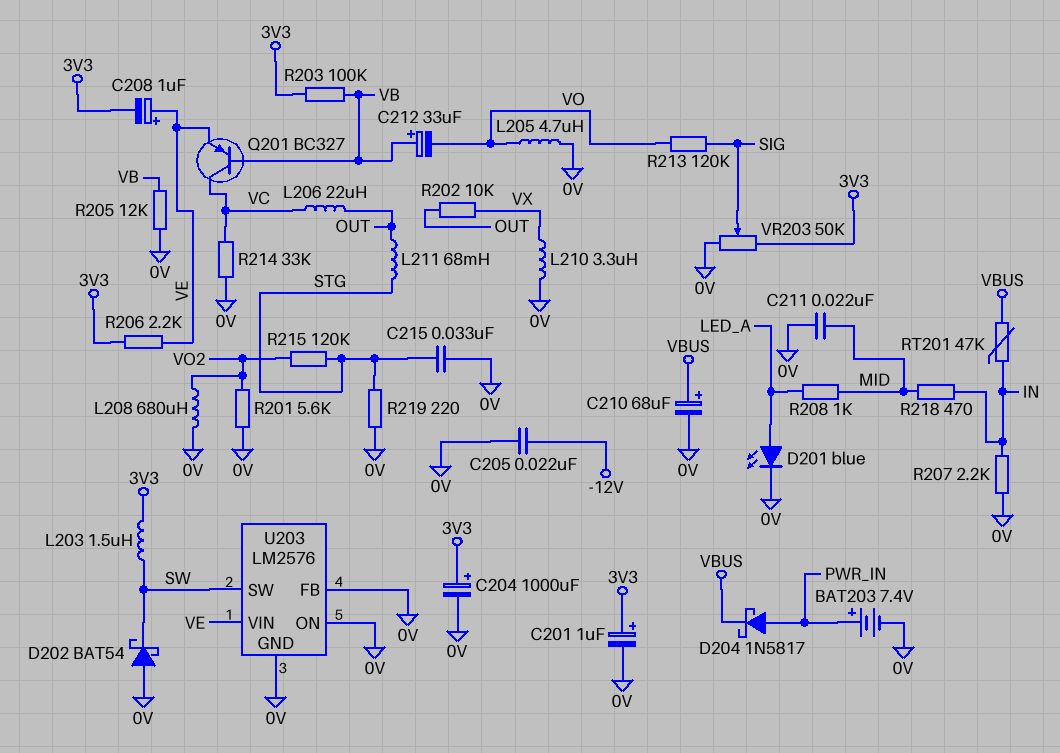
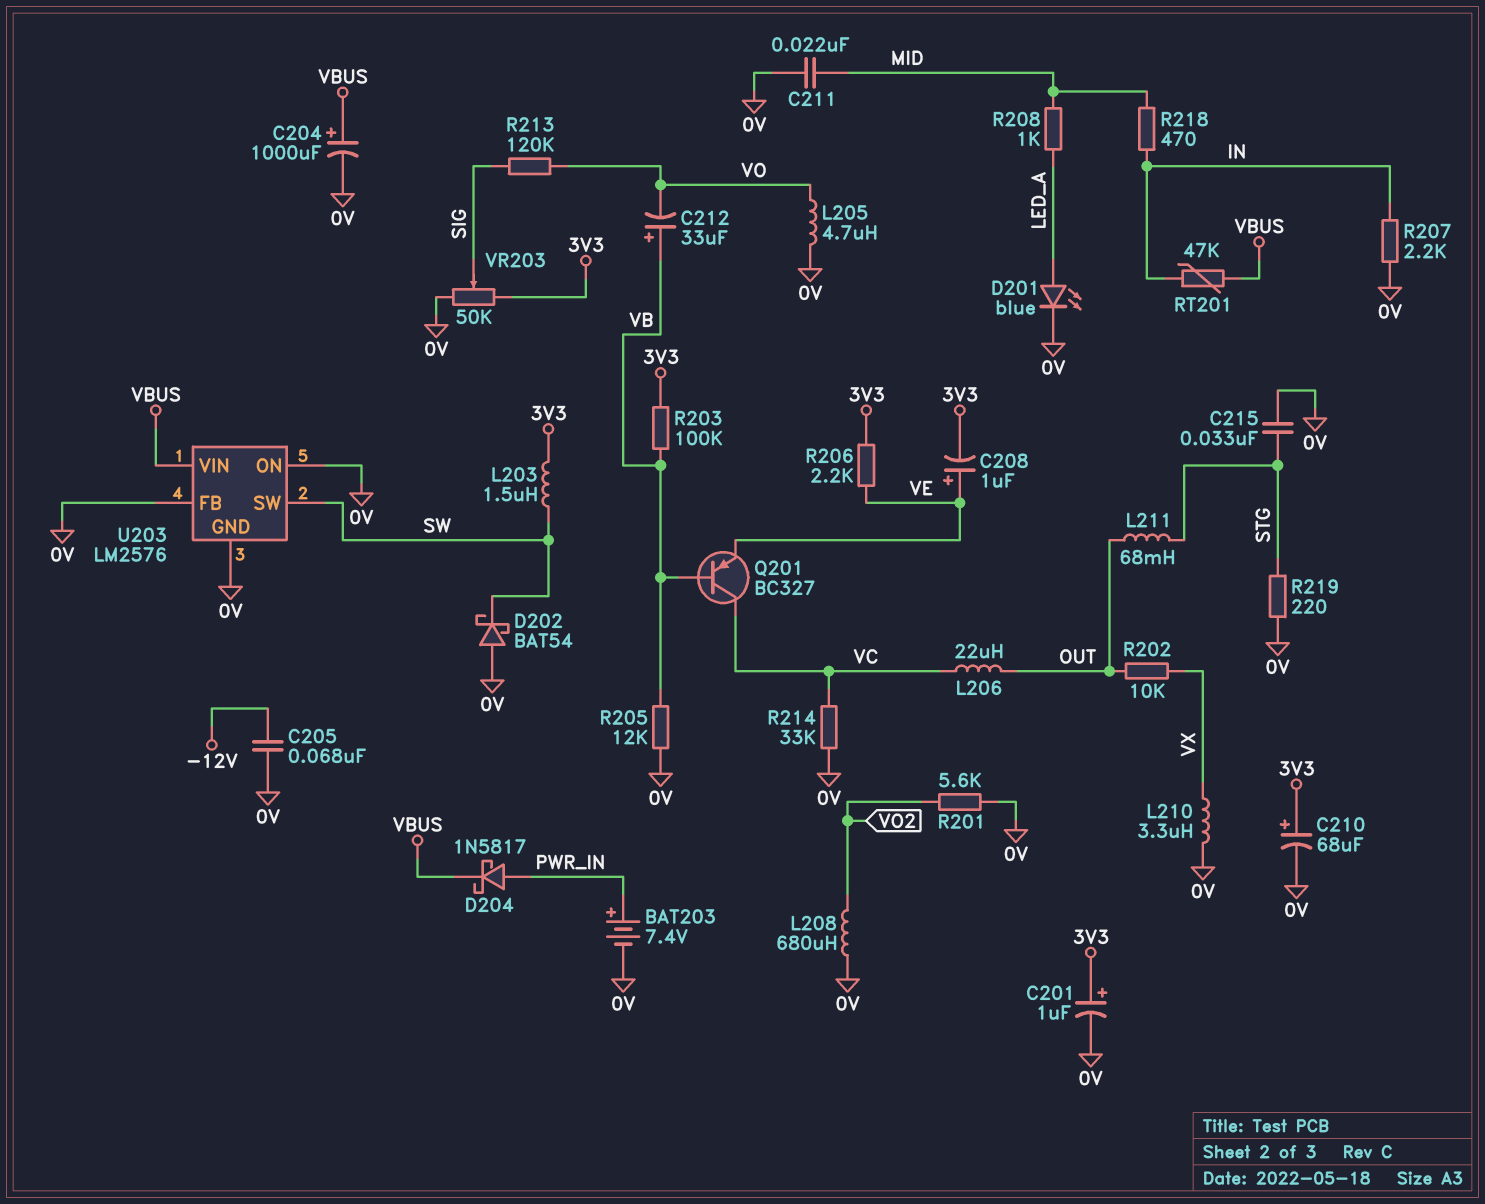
C204: 1000uF (plus 3V3, minus 0V) -> 1000uF (plus VBUS, minus 0V)
C205: 22nF (-12V, 0V) -> 68nF (-12V, 0V)
C210: 68uF (plus VBUS, minus 0V) -> 68uF (plus 3V3, minus 0V)
R215: 120k (STG, VO2) -> none
U203 pin VIN: VE -> VBUS

